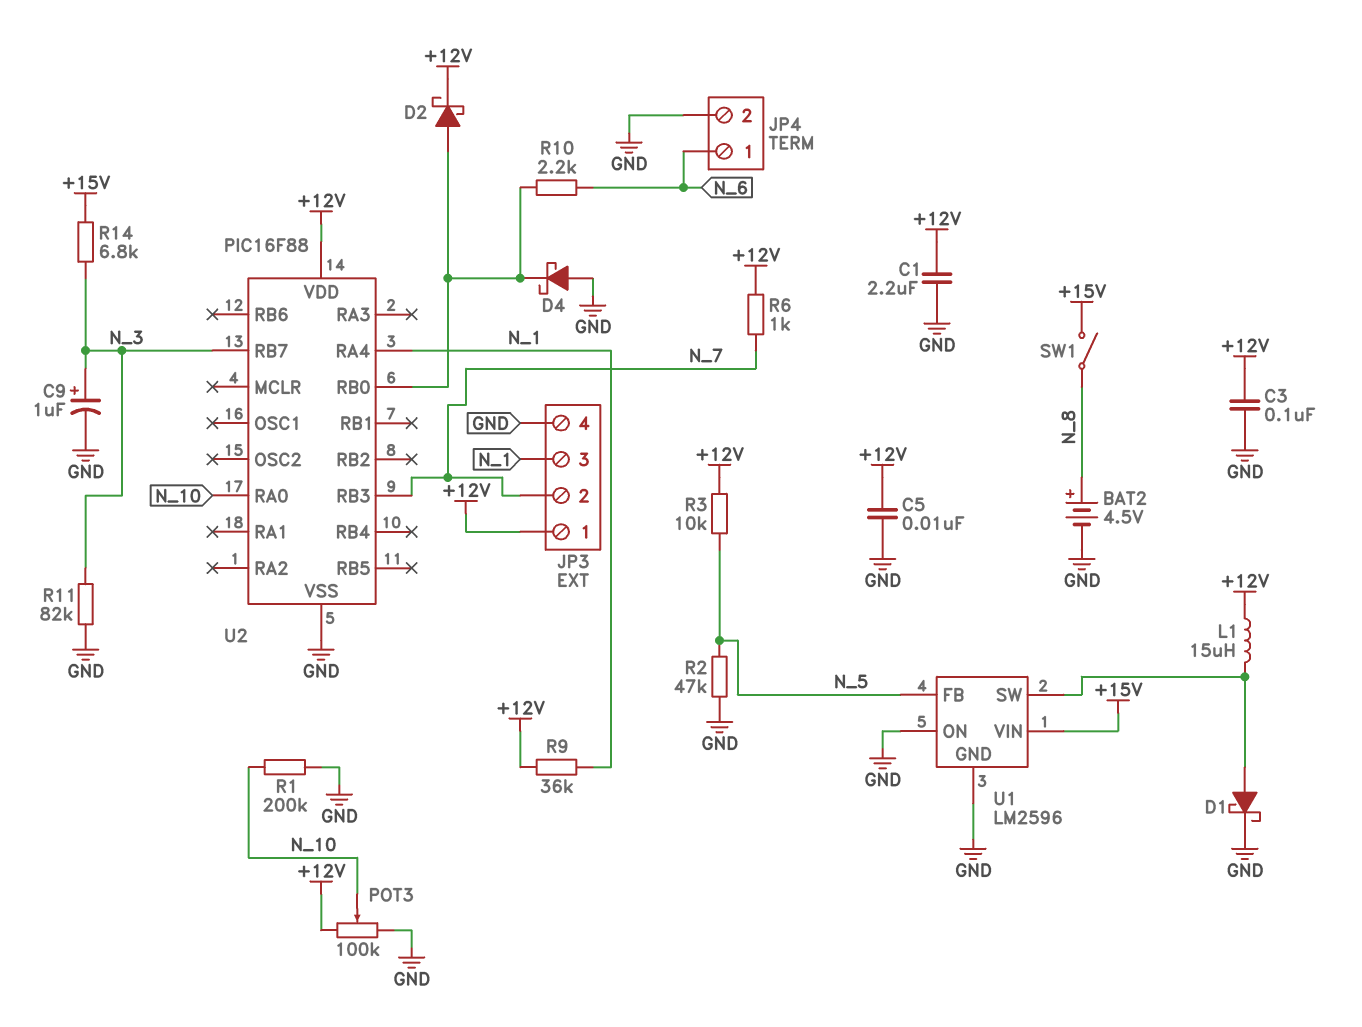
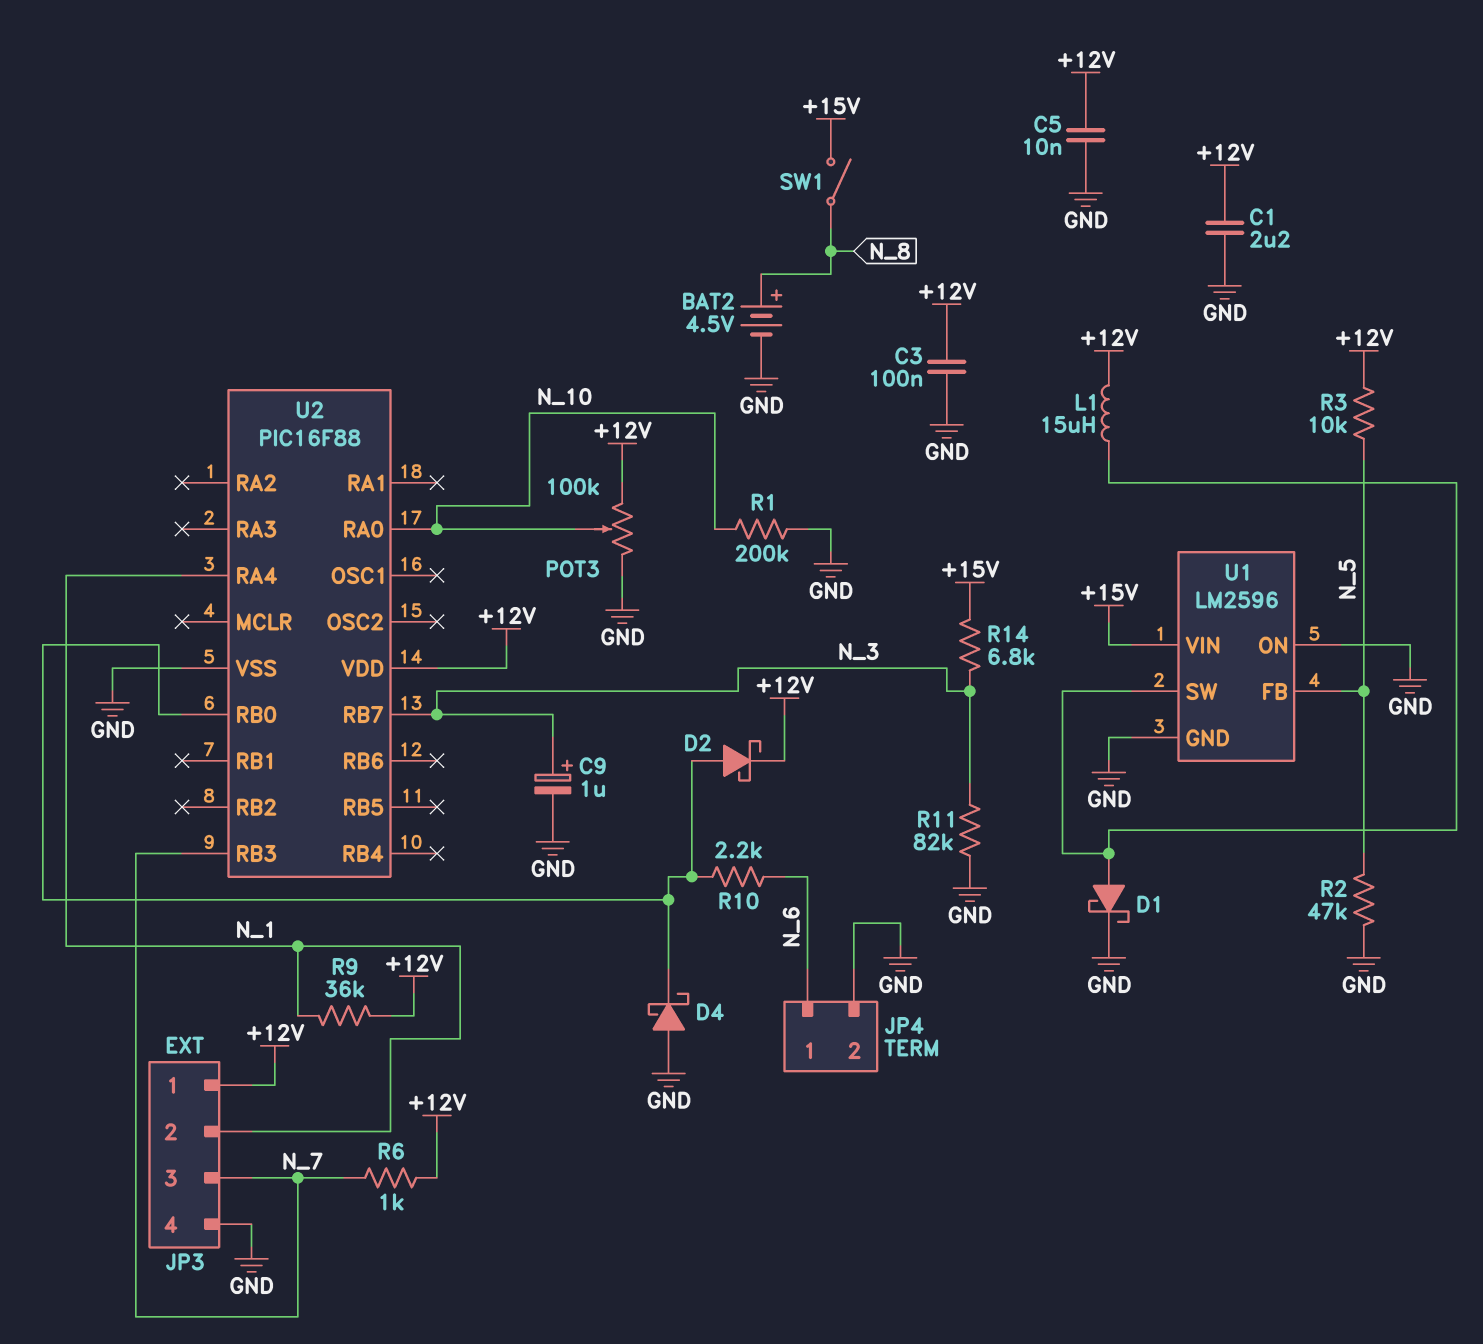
JP3 pin 2: N_7 -> N_1
JP3 pin 3: N_1 -> N_7

